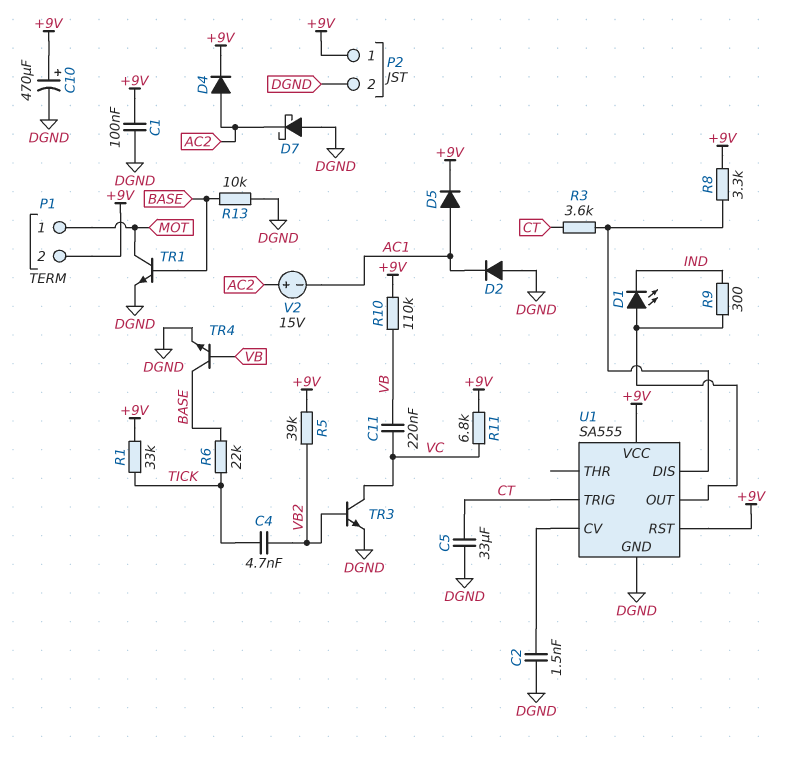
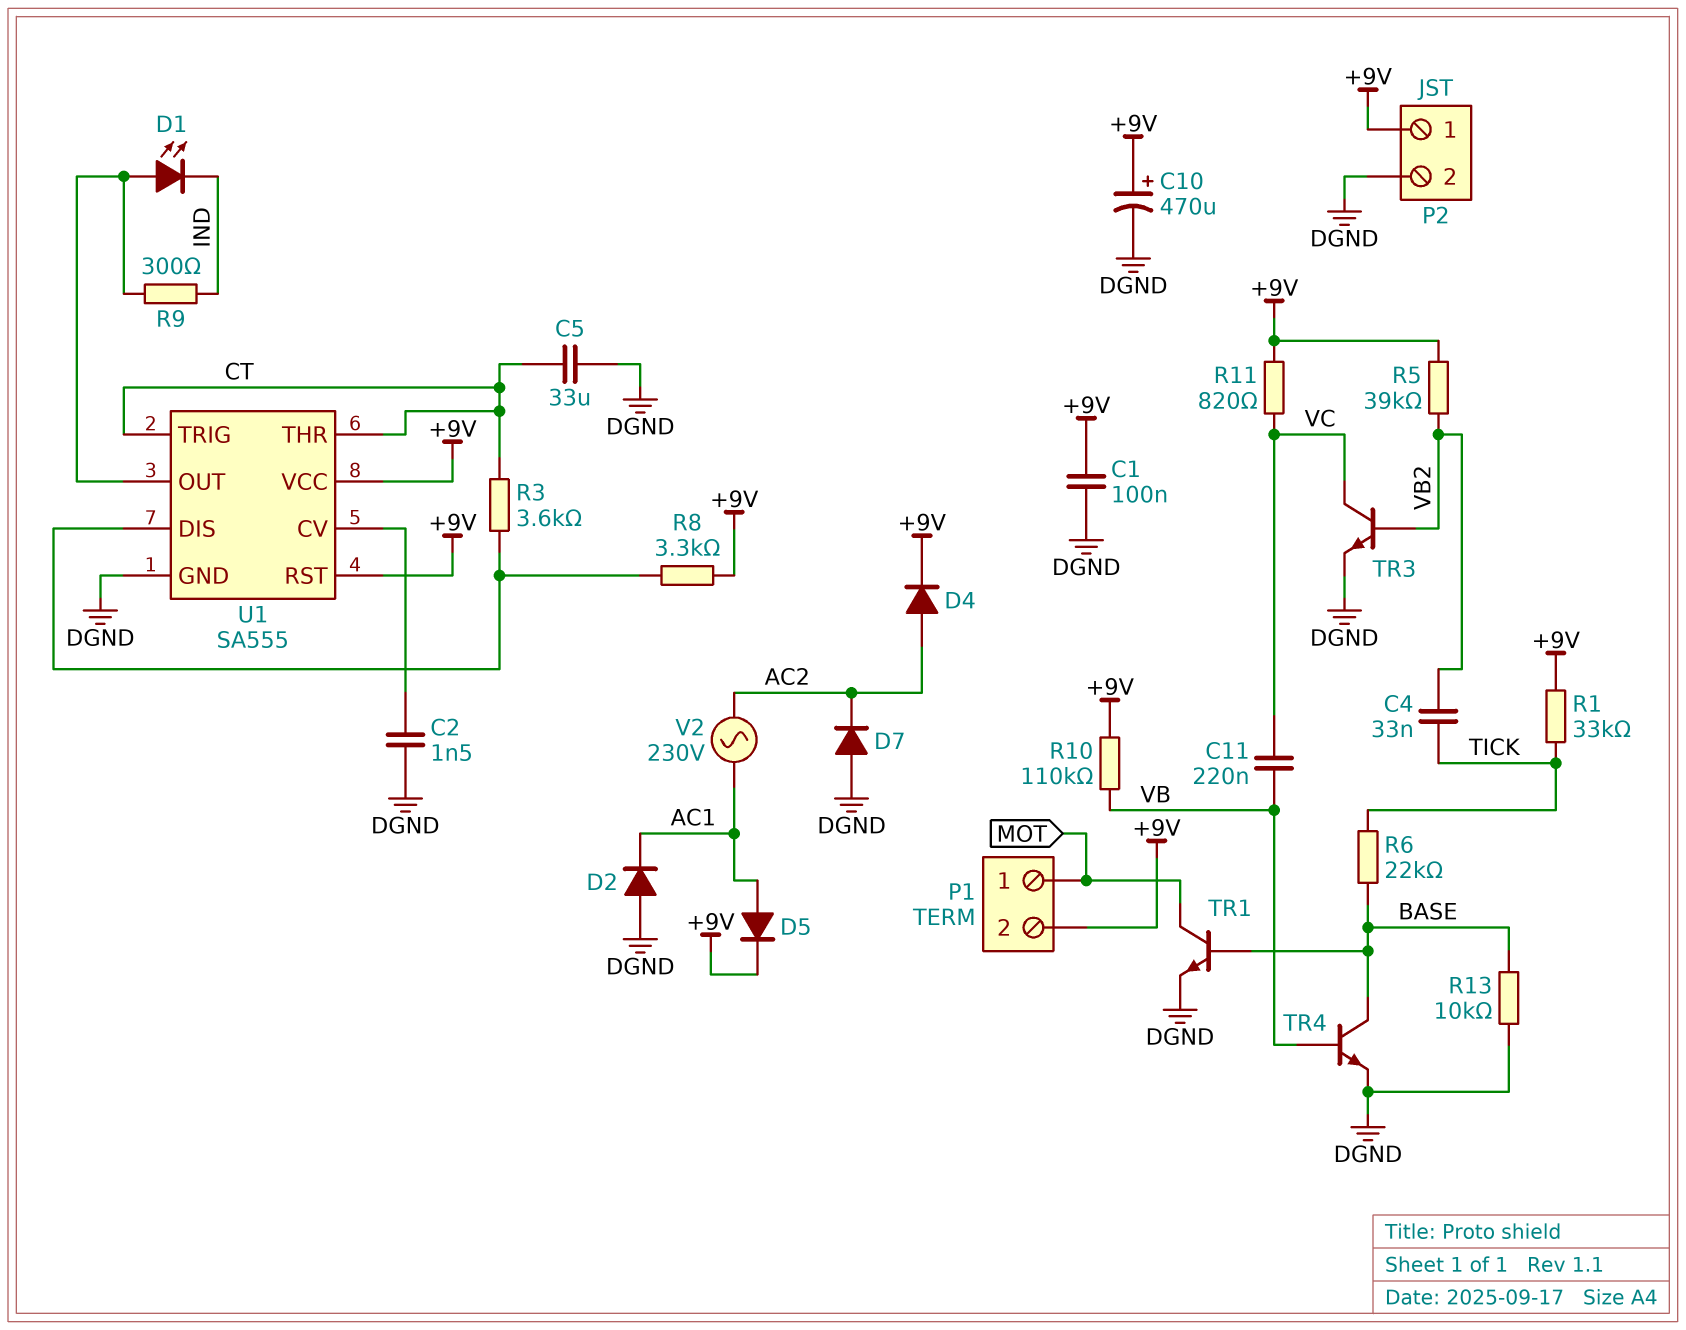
C4: 4.7nF (TICK, VB2) -> 33nF (TICK, VB2)
D7: schottky (A DGND, K AC2) -> diode (A DGND, K AC2)
R11: 6.8k (+9V, VC) -> 820 (+9V, VC)
U1 pin THR: none -> CT
V2: 15V (plus AC2, minus AC1) -> AC 230V (AC1, AC2)

